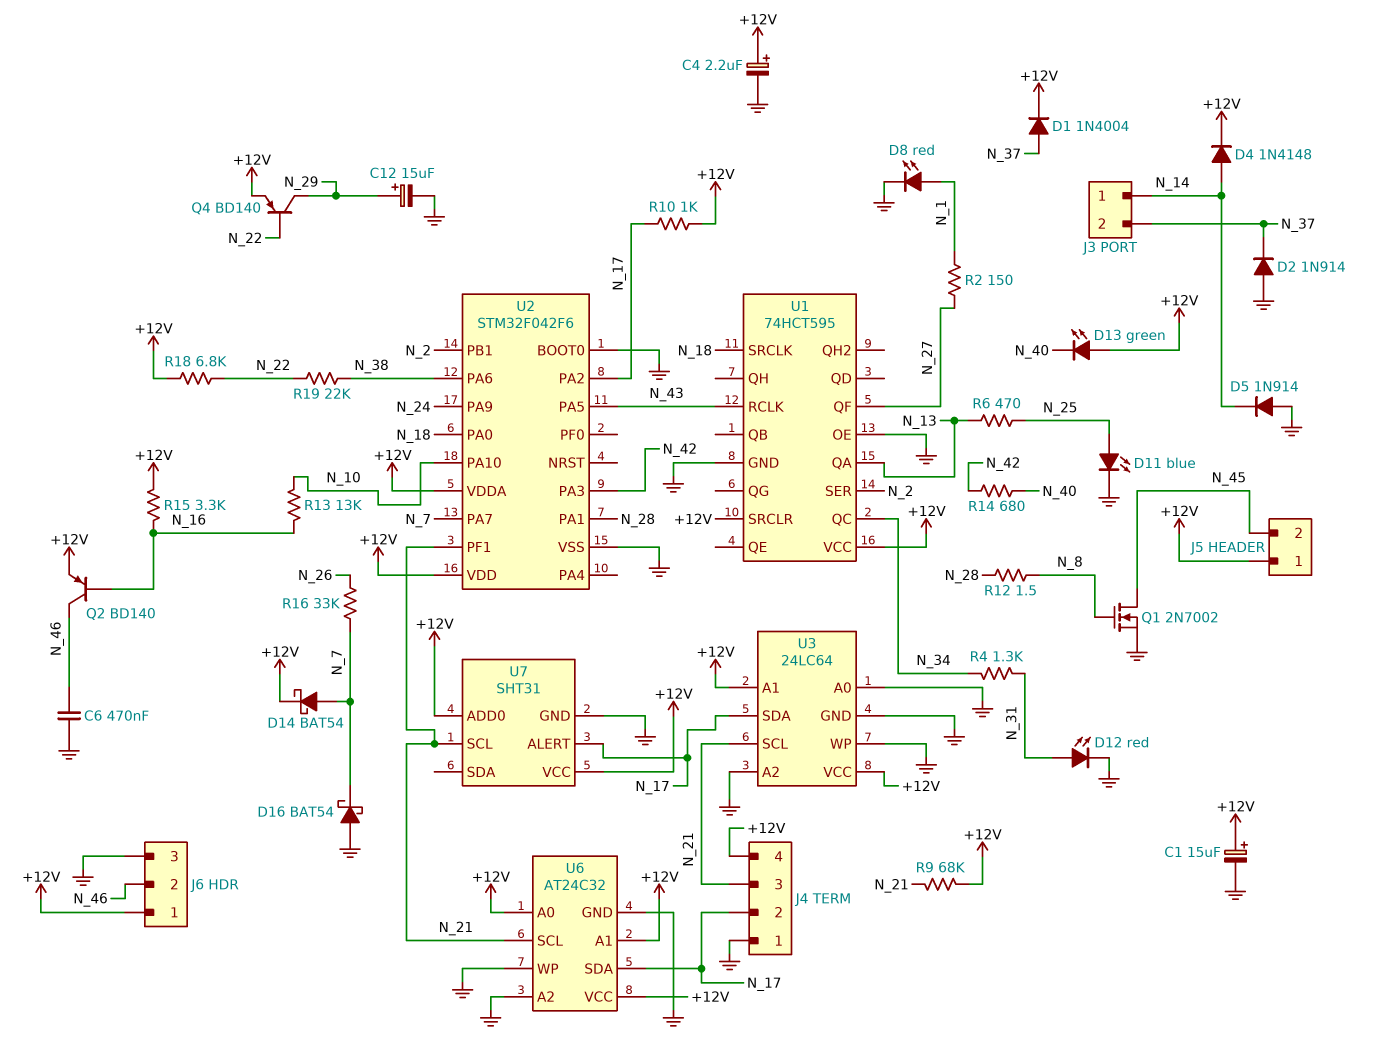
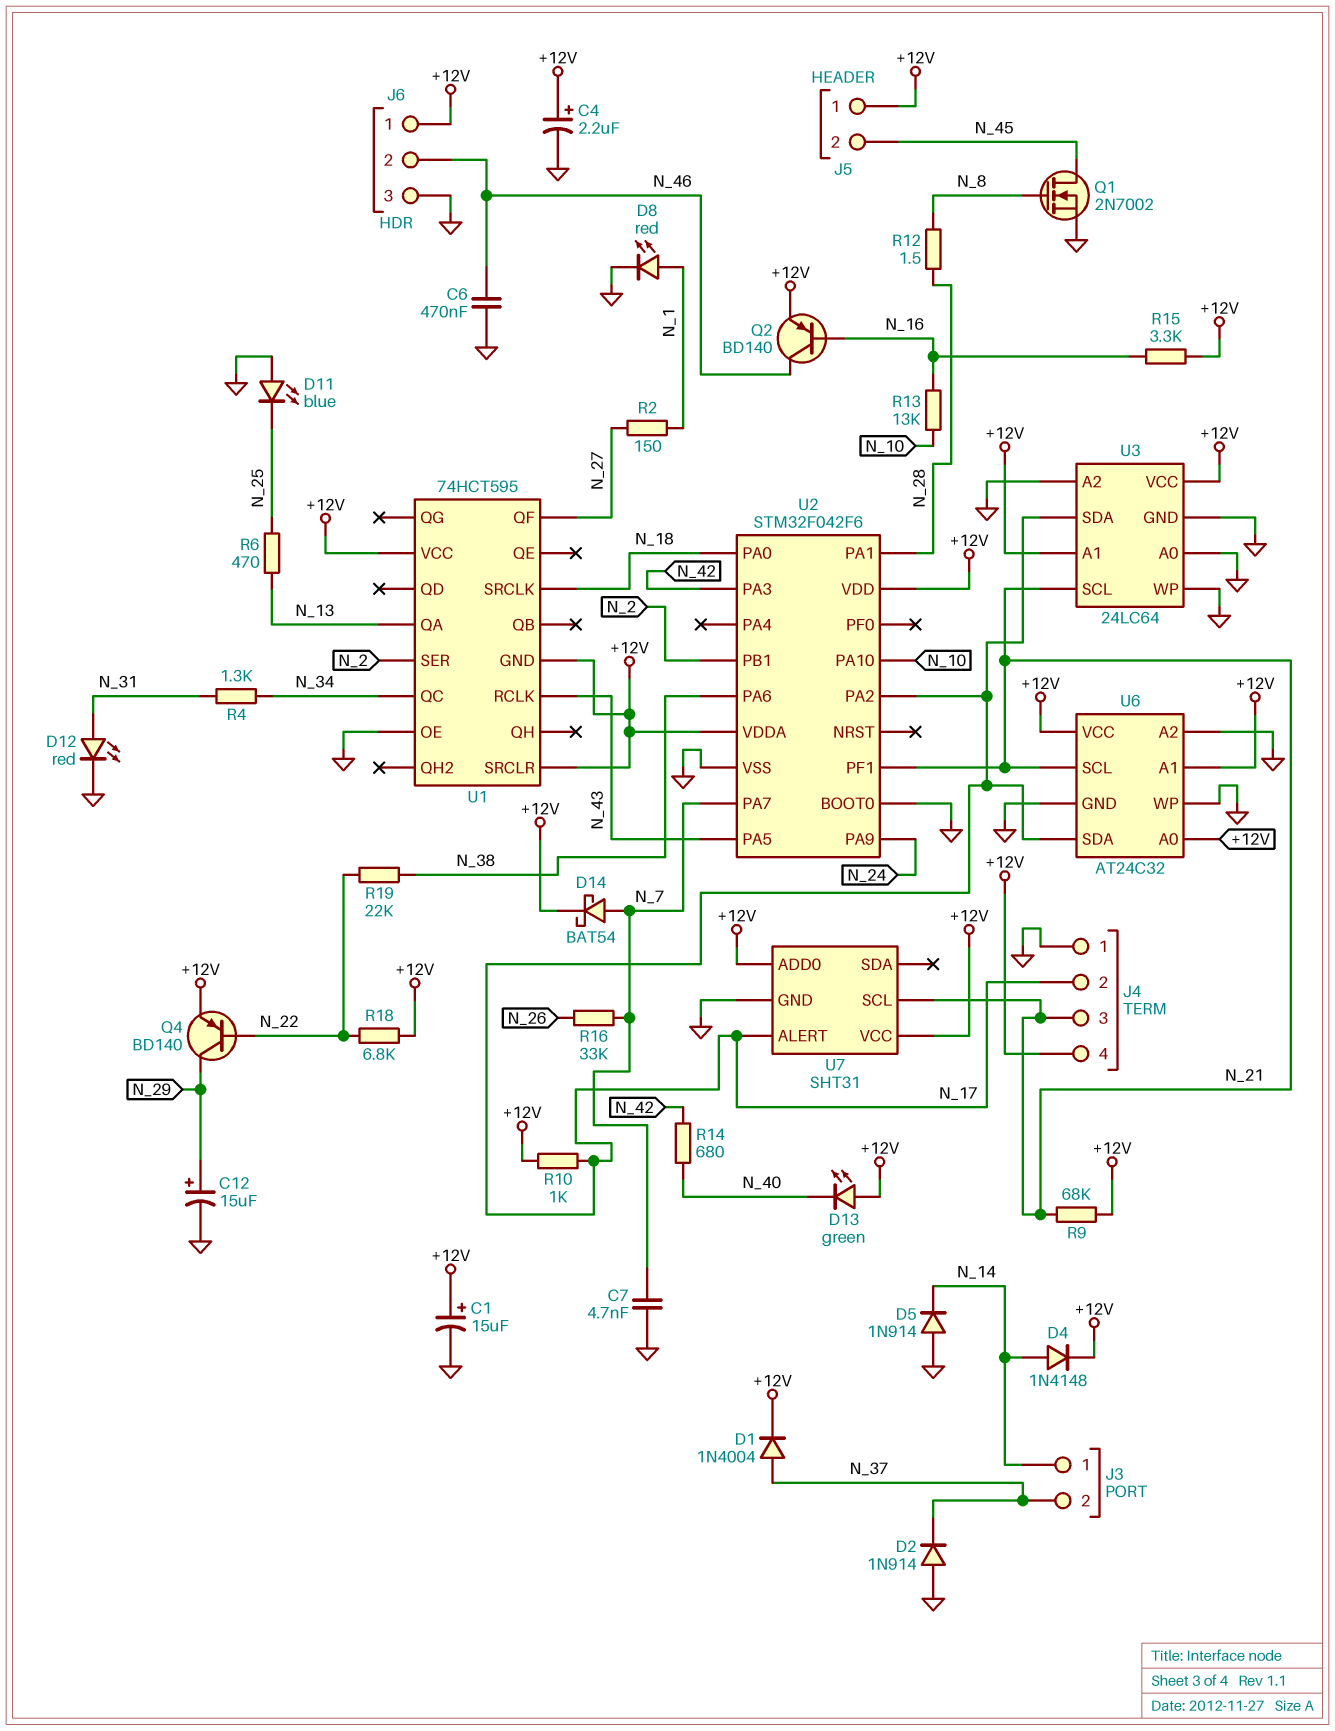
C7: none -> 4.7nF (GND, N_7)
D11: LED blue (A N_25, K GND) -> LED blue (A GND, K N_25)
D16: schottky BAT54 (A GND, K N_7) -> none
U1 pin GND: GND -> +12V

